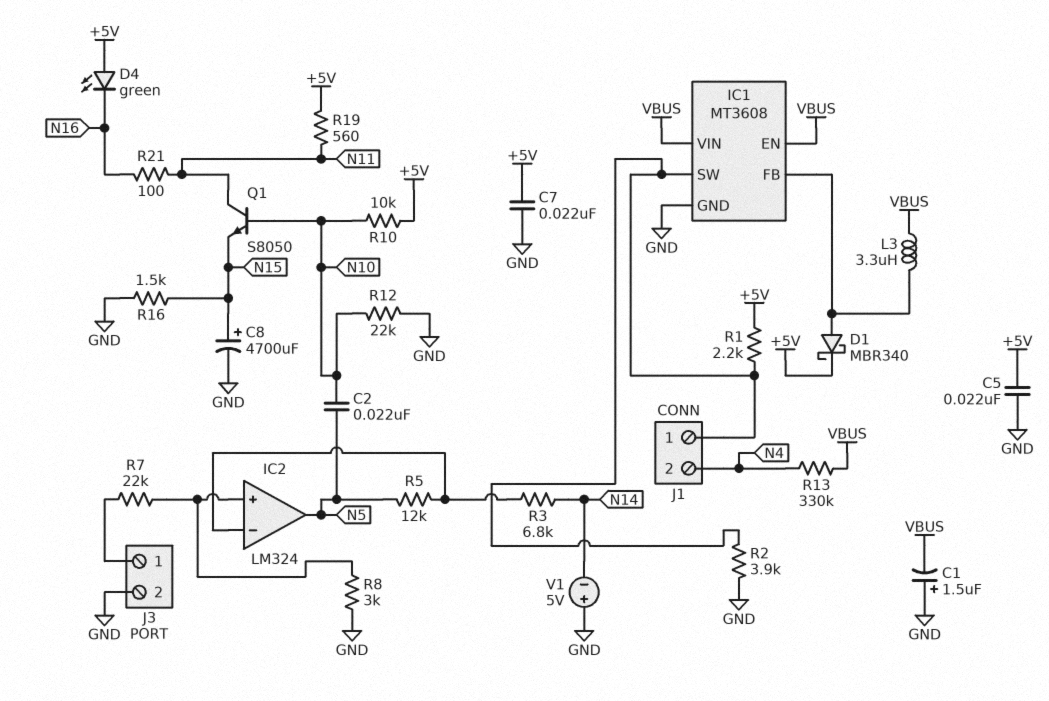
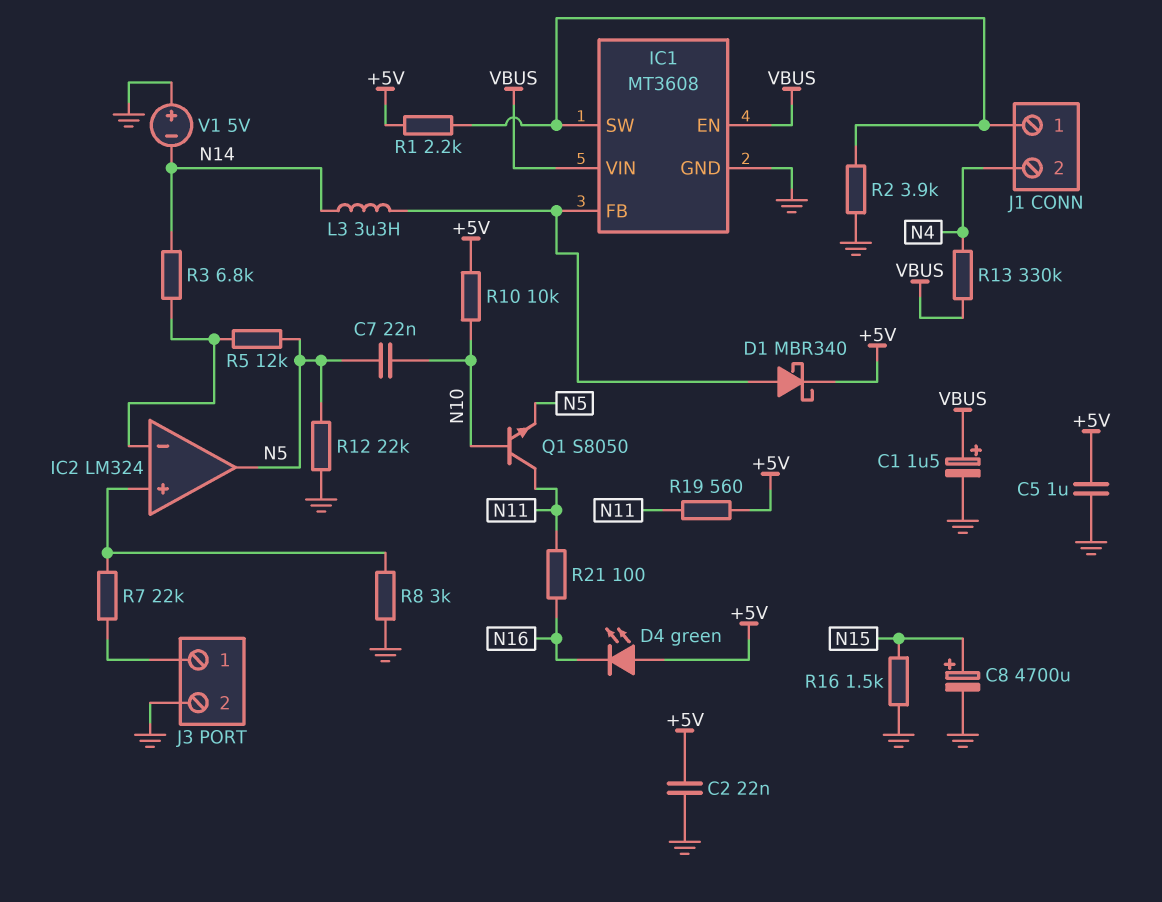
C1: 1.5uF (plus GND, minus VBUS) -> 1.5uF (plus VBUS, minus GND)
C2: 22nF (N5, N10) -> 22nF (+5V, GND)
C5: 22nF (+5V, GND) -> 1uF (+5V, GND)
C7: 22nF (+5V, GND) -> 22nF (N5, N10)
L3: 3.3uH (IC1/FB, VBUS) -> 3.3uH (IC1/FB, N14)
Q1: NPN S8050 (B N10, C N11, E N15) -> NPN S8050 (B N10, C N11, E N5)
R12: 22k (GND, N10) -> 22k (GND, N5)

